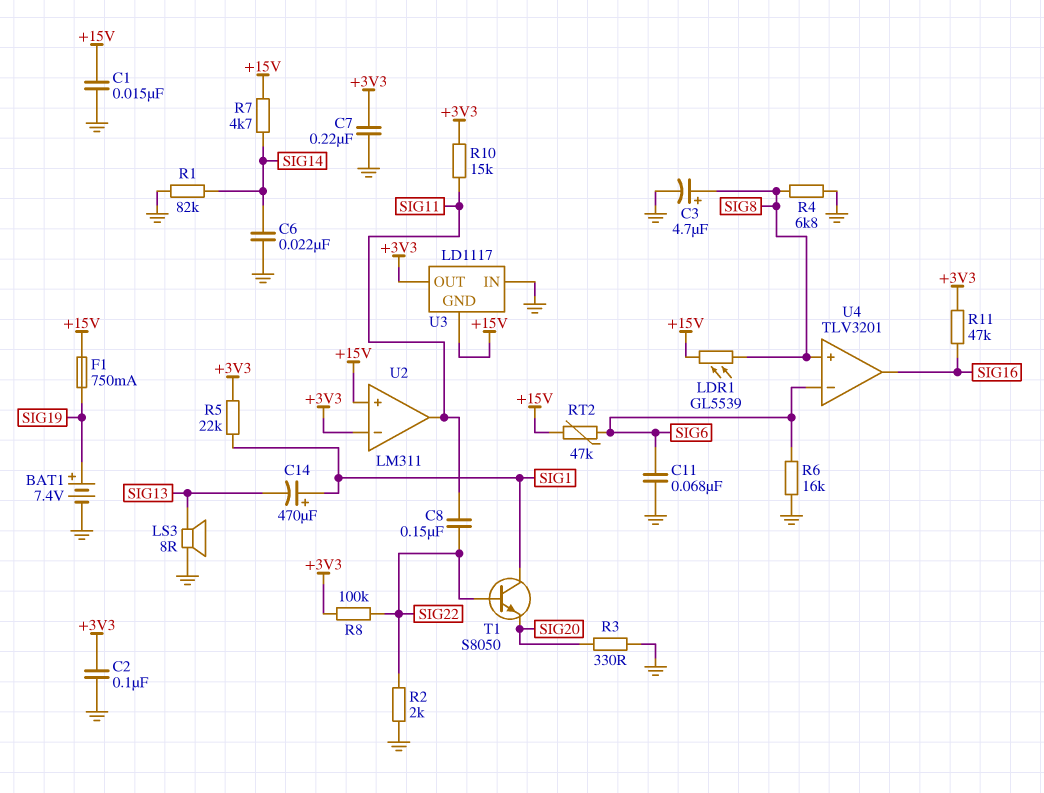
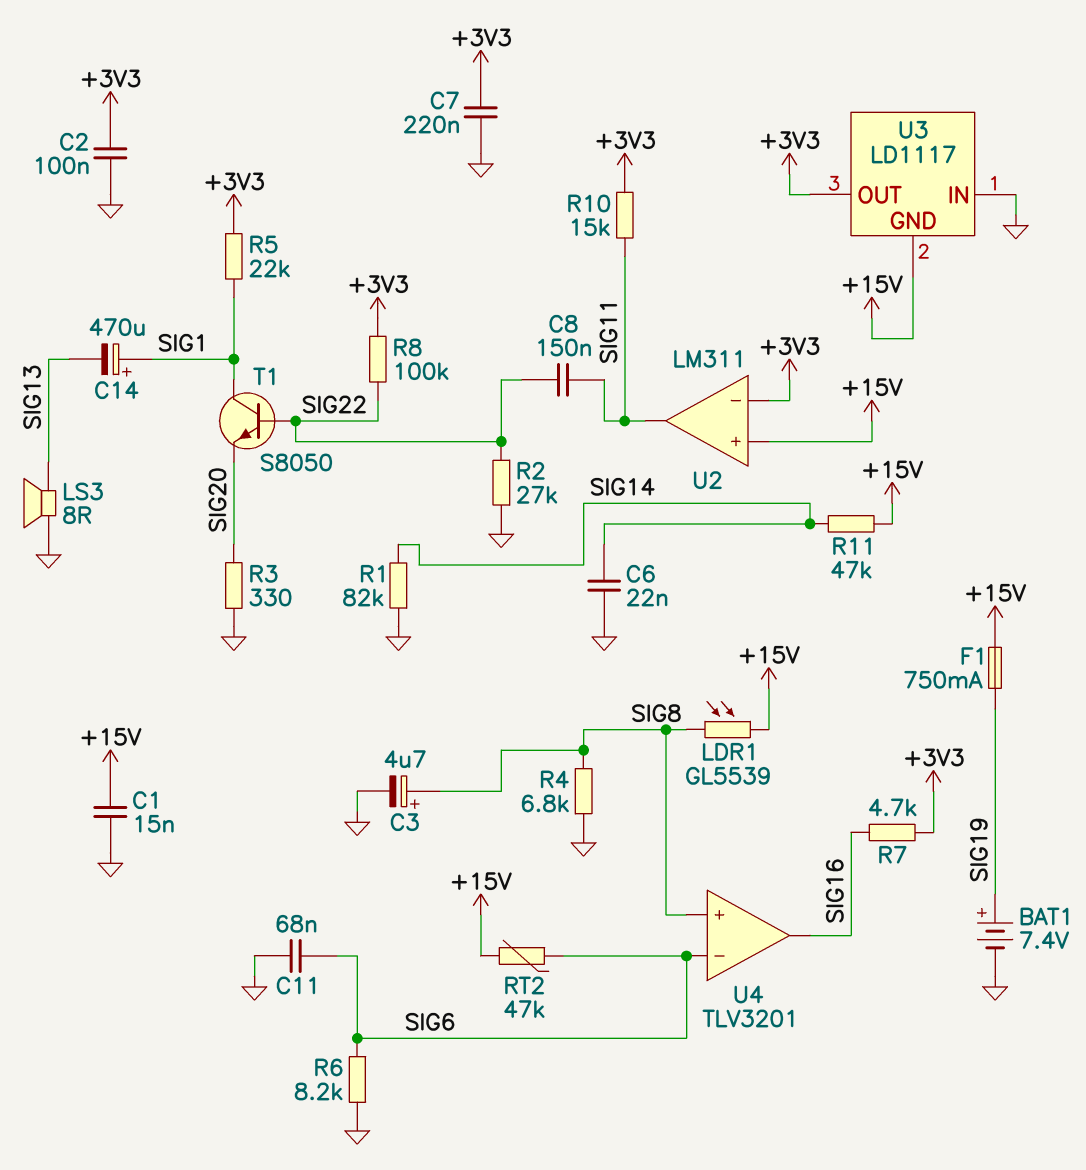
R2: 2k (GND, SIG22) -> 27k (GND, SIG22)
R6: 16k (GND, SIG6) -> 8.2k (GND, SIG6)
R7: 4.7k (+15V, SIG14) -> 4.7k (+3V3, SIG16)
R11: 47k (+3V3, SIG16) -> 47k (+15V, SIG14)

